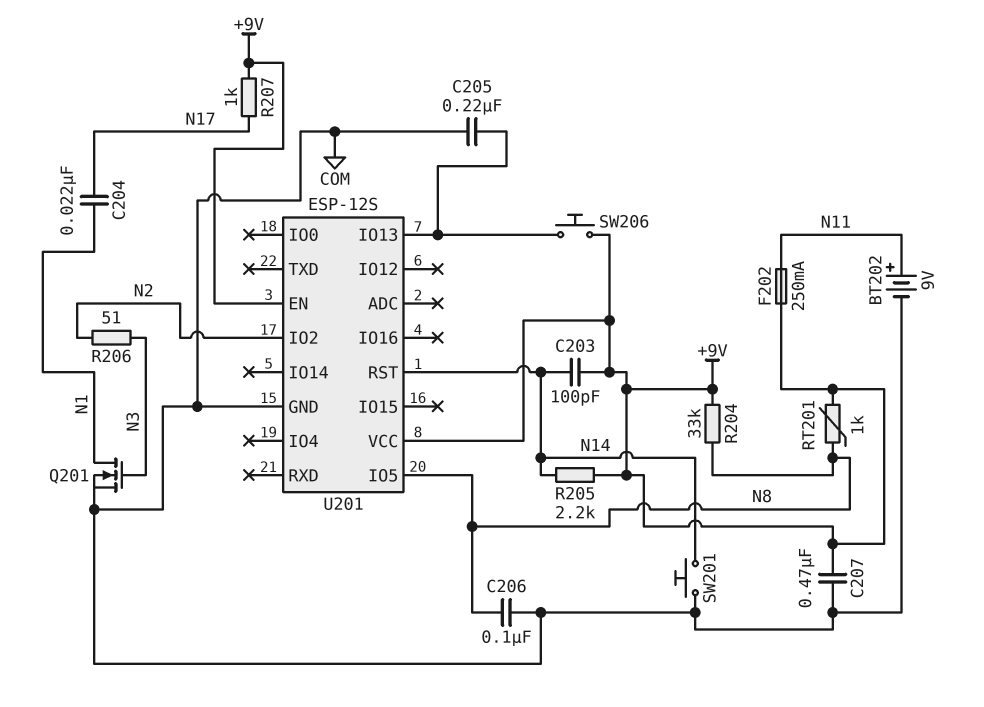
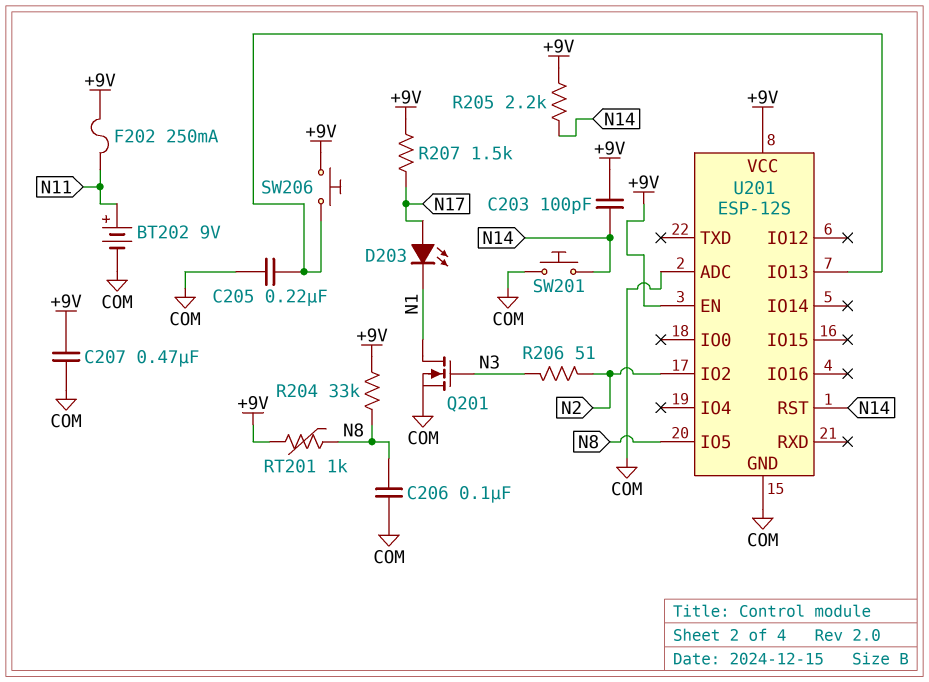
C204: 22nF (N1, N17) -> none
D203: none -> LED (A N17, K N1)
R207: 1k (+9V, N17) -> 1.5k (+9V, N17)
U201 pin ADC: none -> COM

